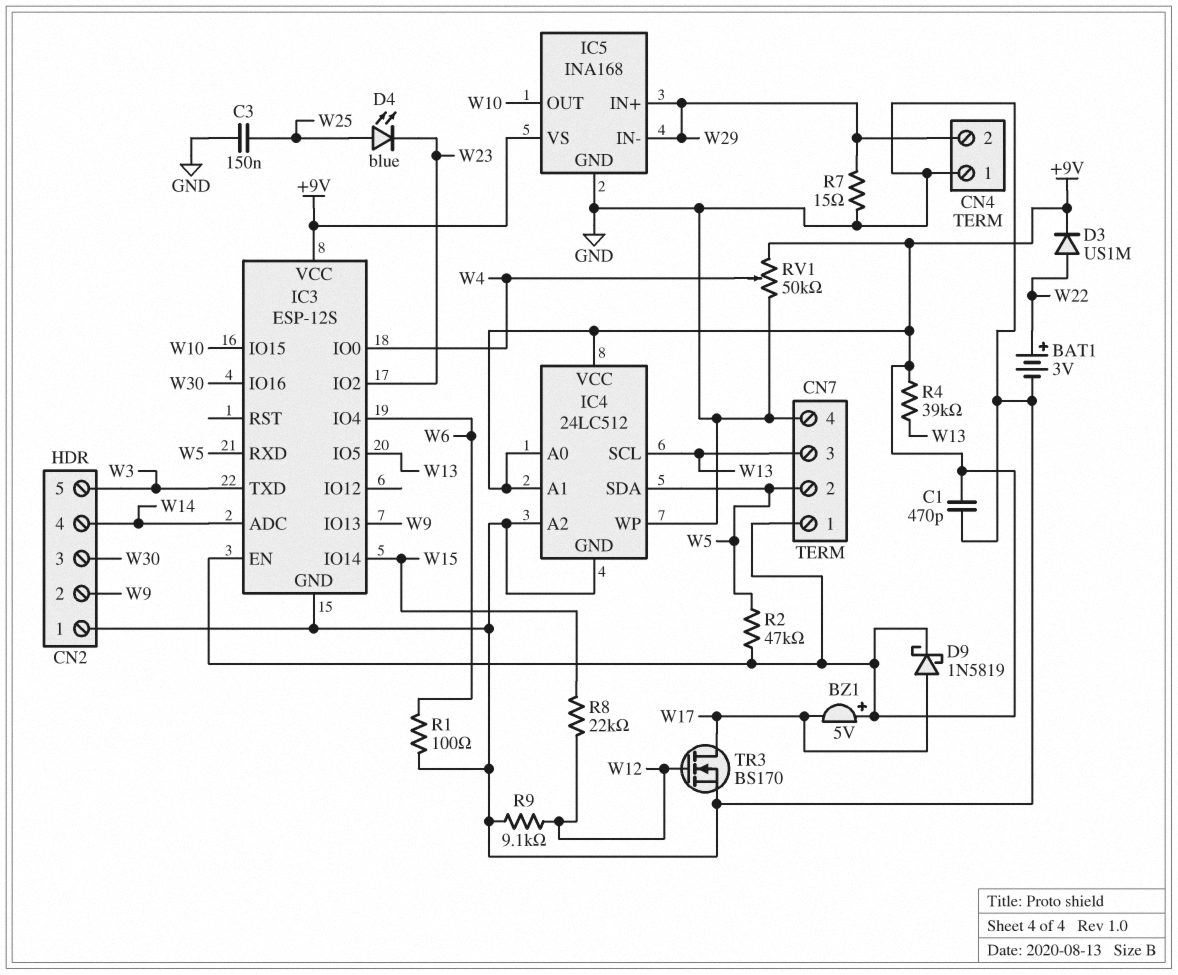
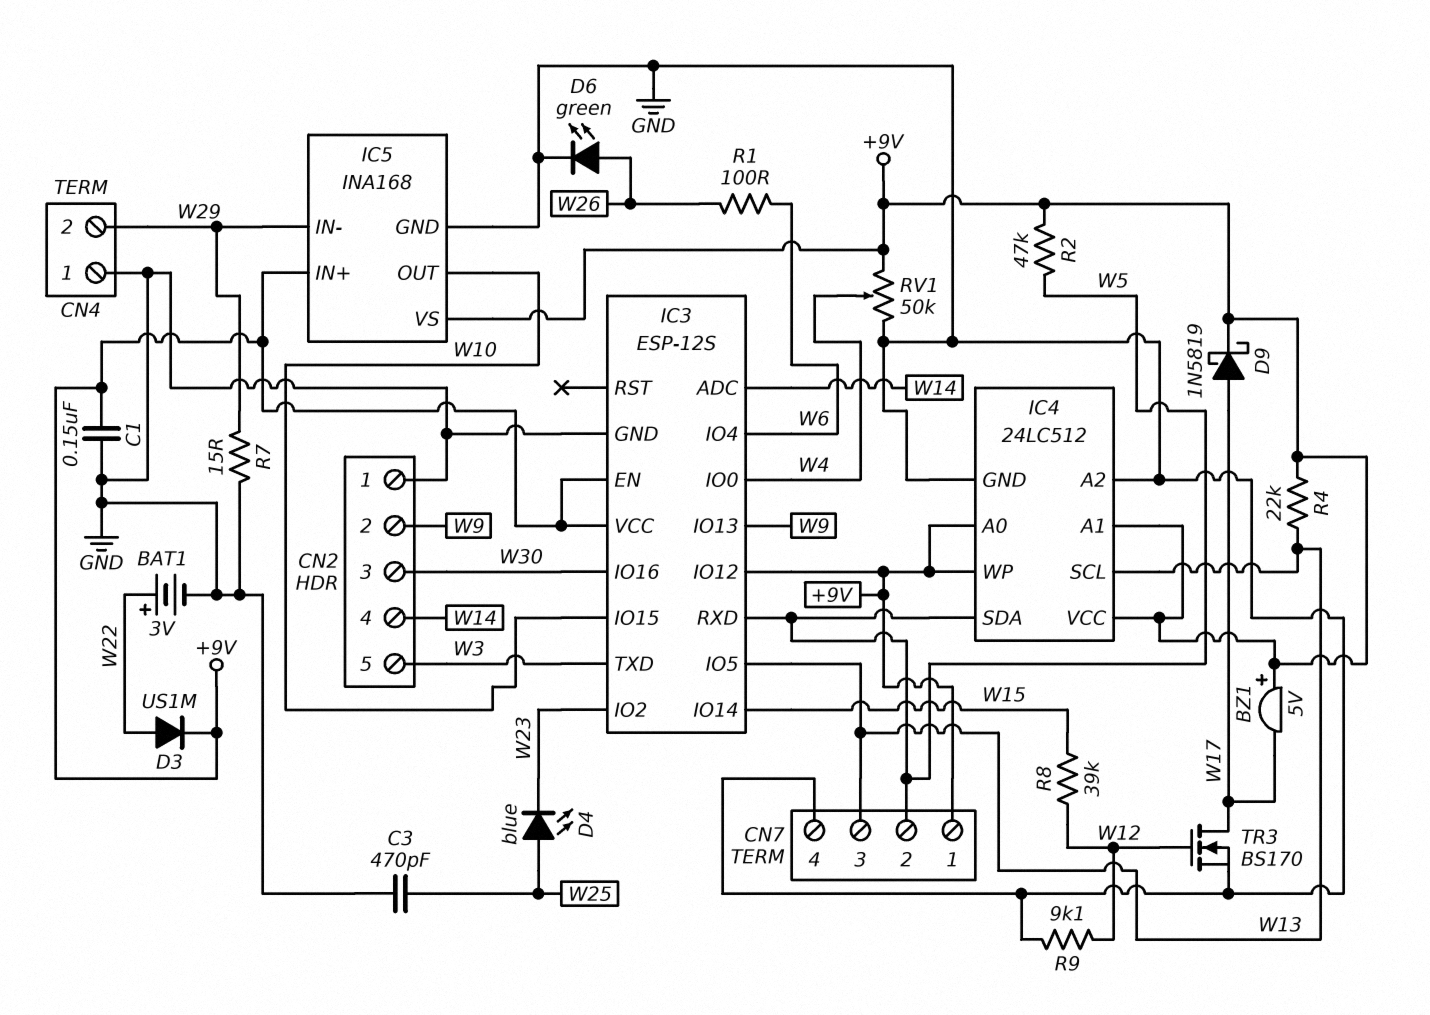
C1: 470pF (+9V, GND) -> 150nF (+9V, GND)
C3: 150nF (GND, W25) -> 470pF (GND, W25)
D6: none -> LED green (A W26, K GND)
IC3 pin IO12: none -> +9V
IC4 pin WP: GND -> +9V
IC5 pin IN+: W29 -> +9V
R1: 100 (GND, W6) -> 100 (W6, W26)
R4: 39k (+9V, W13) -> 22k (+9V, W13)
R8: 22k (W12, W15) -> 39k (W12, W15)

